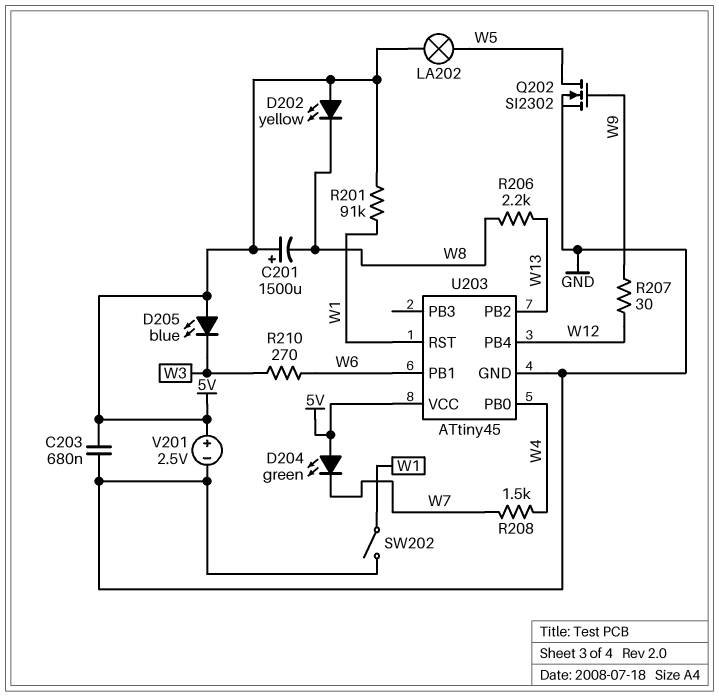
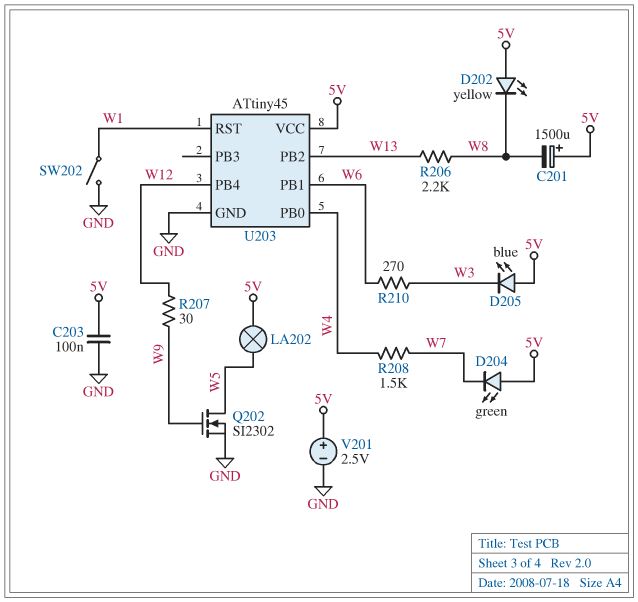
C203: 680nF (5V, GND) -> 100nF (5V, GND)
R201: 91k (5V, W1) -> none

